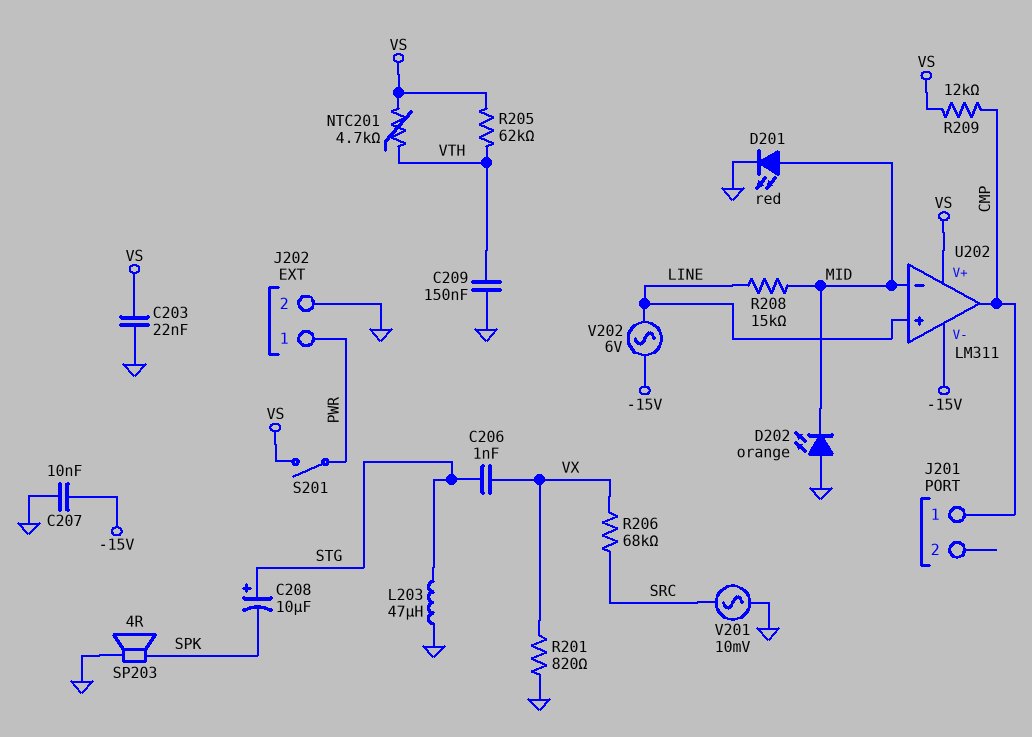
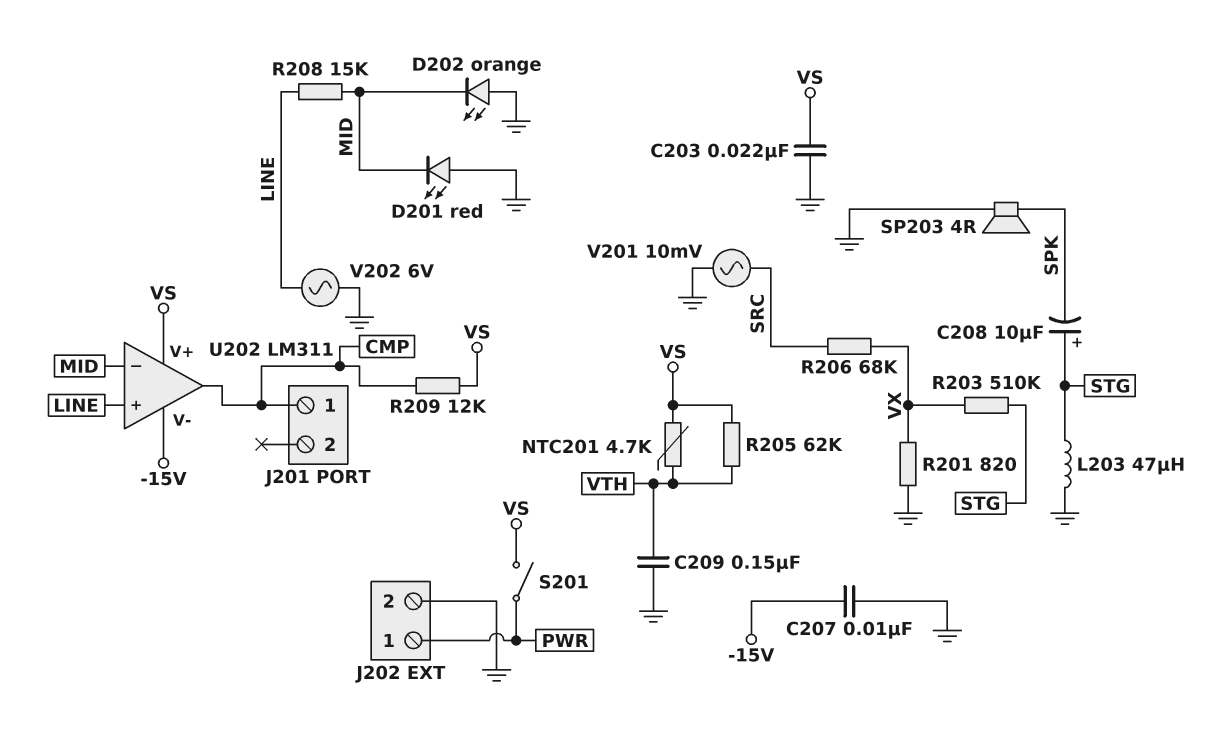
C206: 1nF (STG, VX) -> none
D201: LED red (A MID, K GND) -> LED red (A GND, K MID)
R203: none -> 510k (STG, VX)
V202: AC 6V (-15V, LINE) -> AC 6V (GND, LINE)

